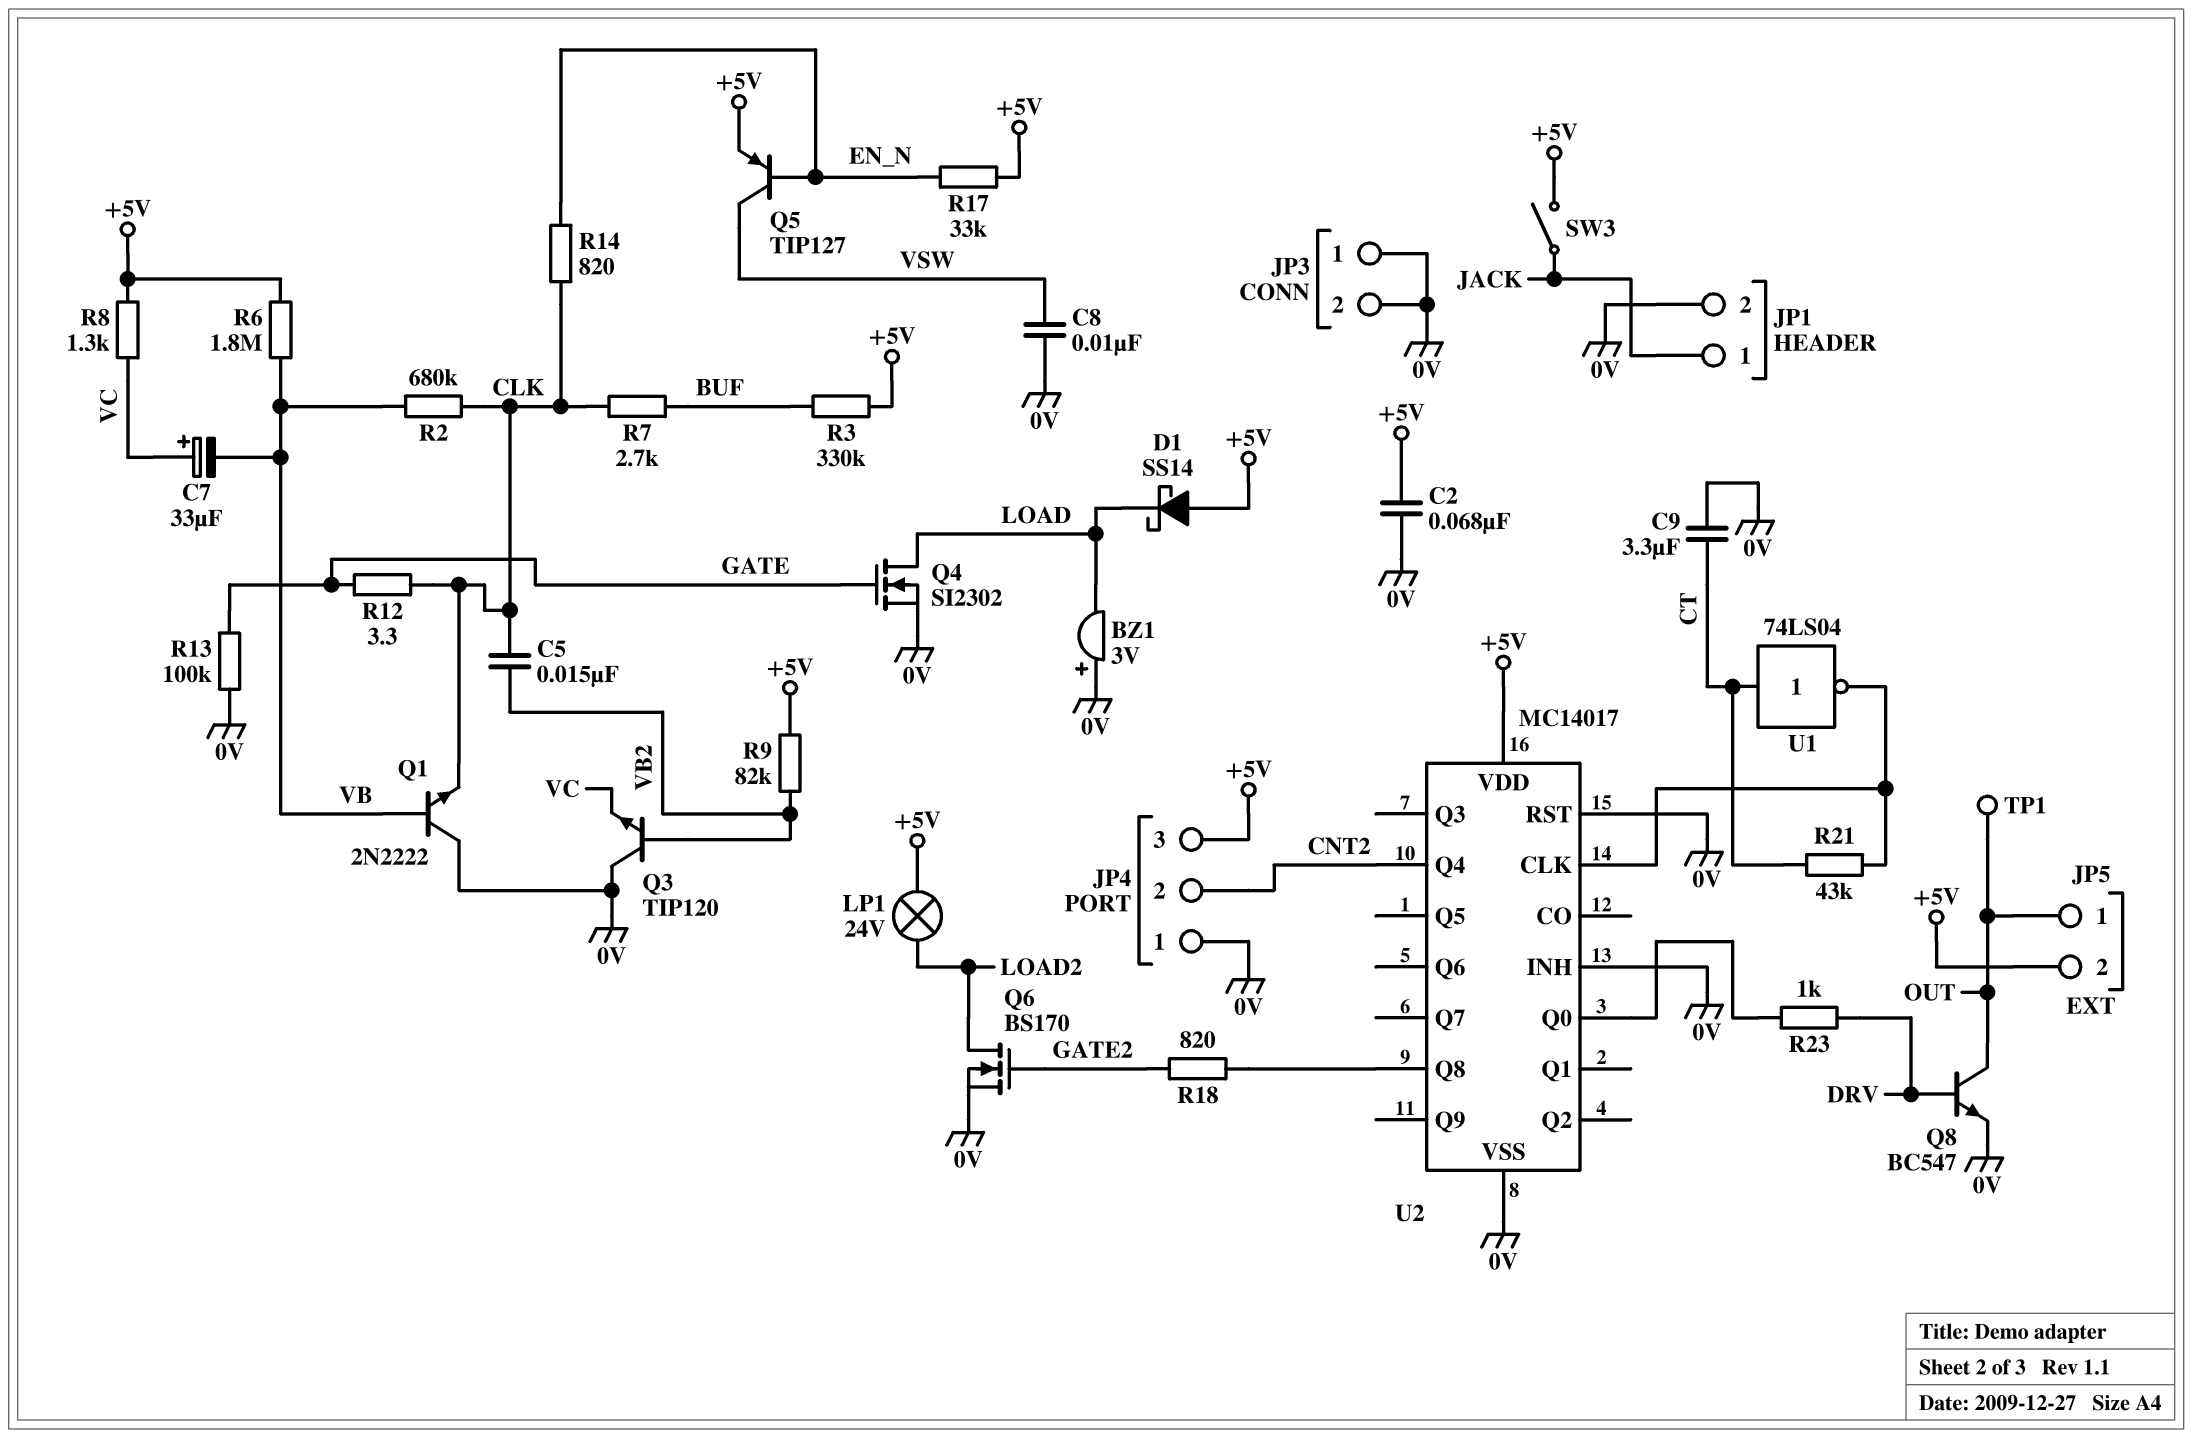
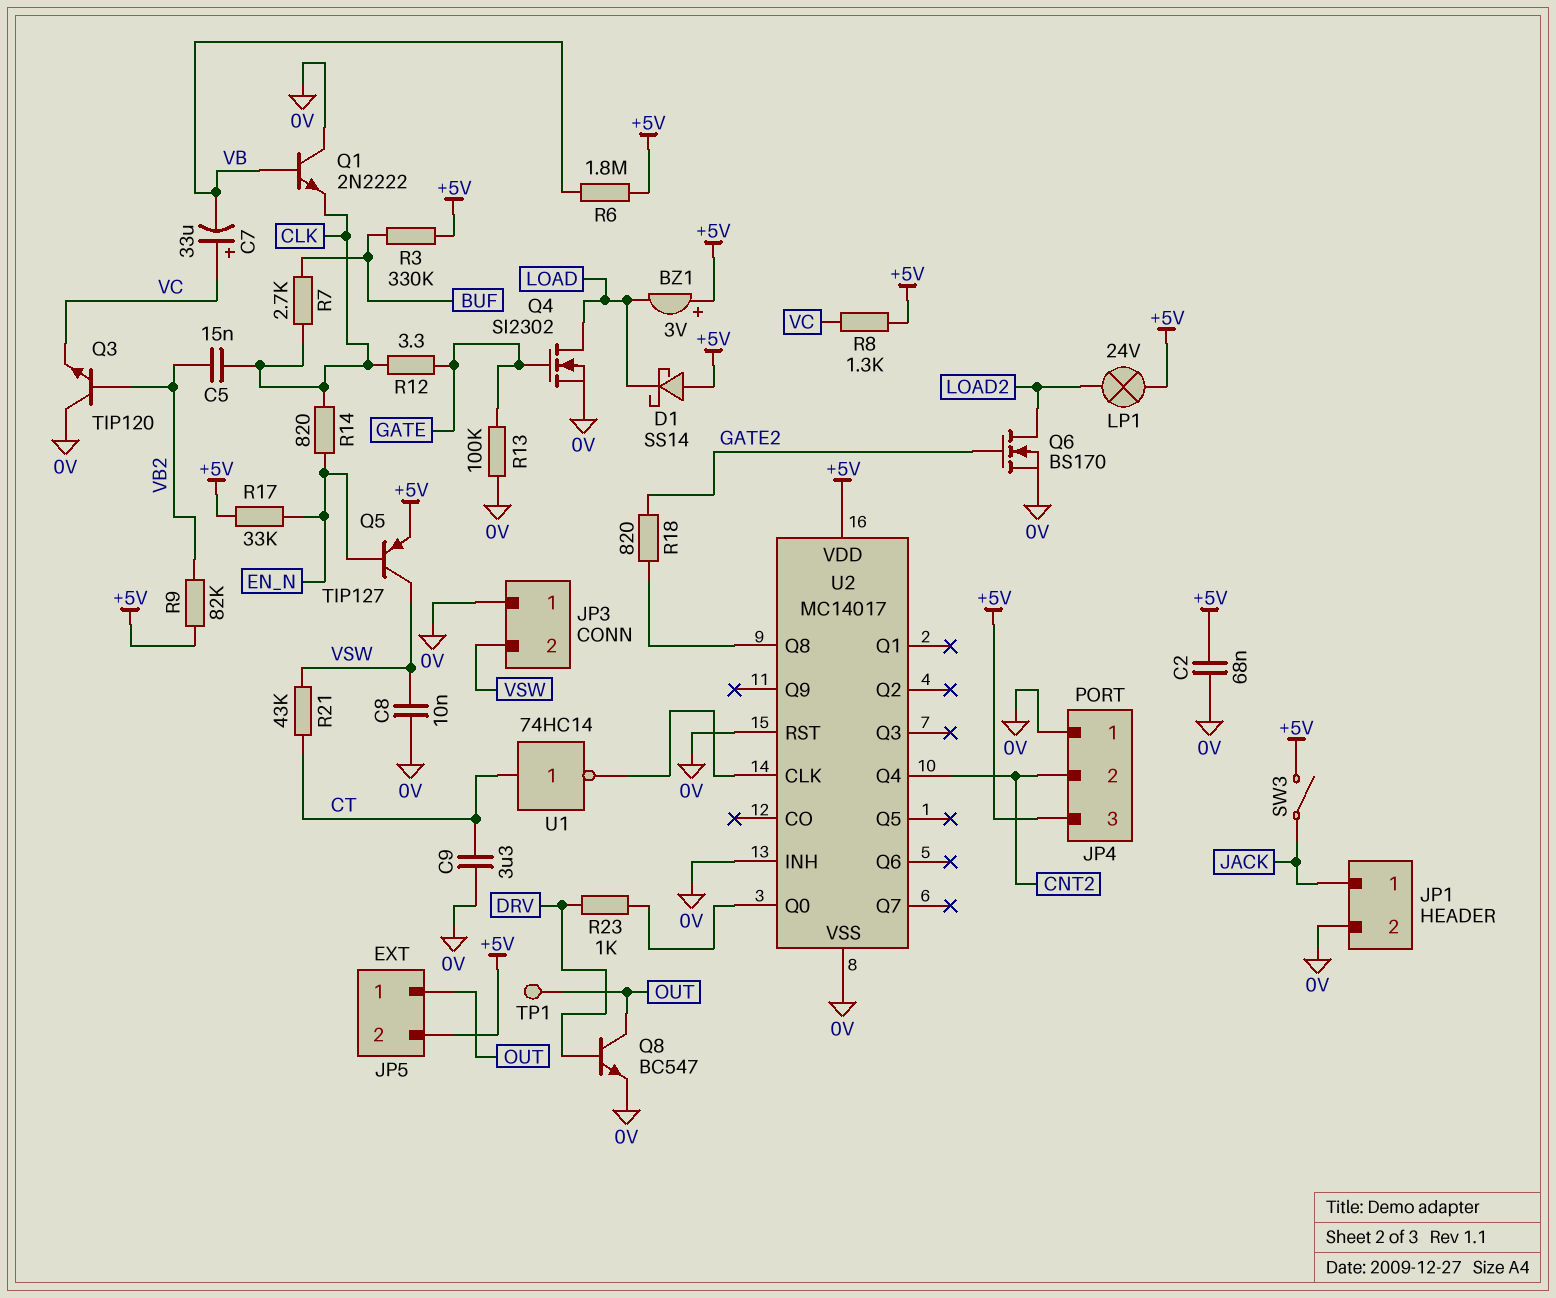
BZ1: buzzer 3V (plus 0V, minus LOAD) -> buzzer 3V (plus +5V, minus LOAD)
JP3 pin 2: 0V -> VSW
R2: 680k (CLK, VB) -> none
R21: 43k (CT, U2/CLK) -> 43k (CT, VSW)
U1: NOT 74LS04 (in CT, out U2/CLK) -> NOT 74HC14 (in CT, out U2/CLK)

